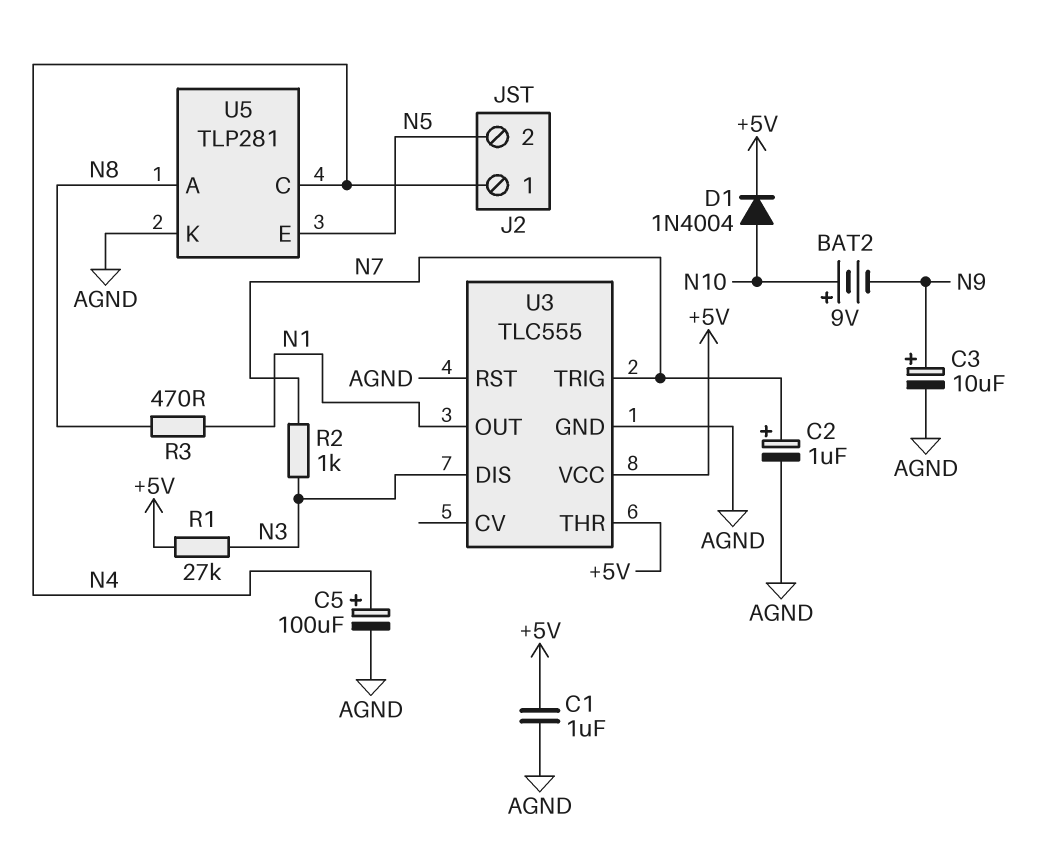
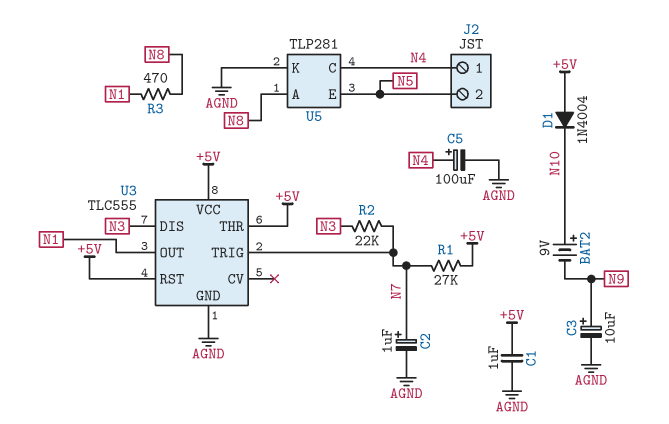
D1: diode 1N4004 (A N10, K +5V) -> diode 1N4004 (A +5V, K N10)
R1: 27k (+5V, N3) -> 27k (+5V, N7)
R2: 1k (N3, N7) -> 22k (N3, N7)
U3 pin RST: AGND -> +5V

